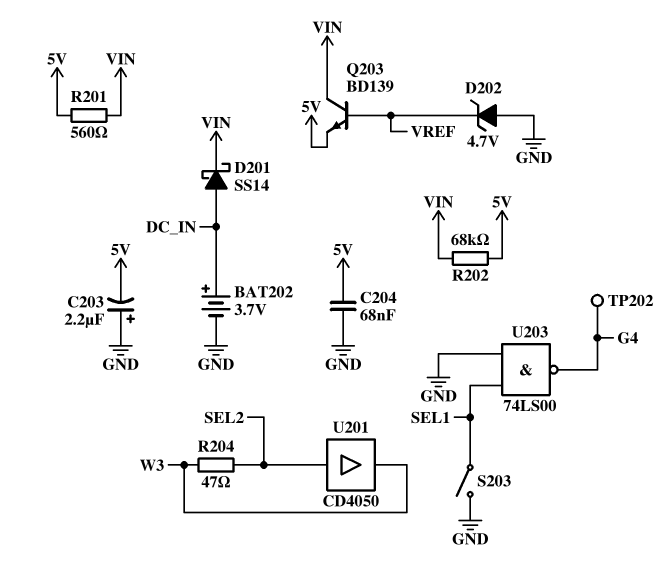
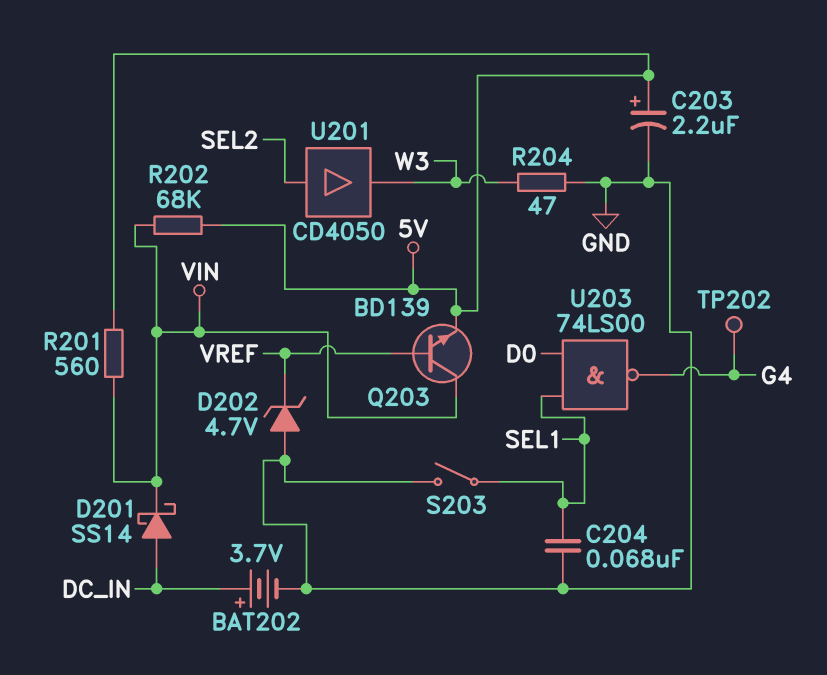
C203: 2.2uF (plus GND, minus 5V) -> 2.2uF (plus 5V, minus GND)
C204: 68nF (5V, GND) -> 68nF (GND, SEL1)
R204: 47 (SEL2, W3) -> 47 (GND, W3)
U203: NAND 74LS00 (in GND, in SEL1, out G4) -> NAND 74LS00 (in D0, in SEL1, out G4)

